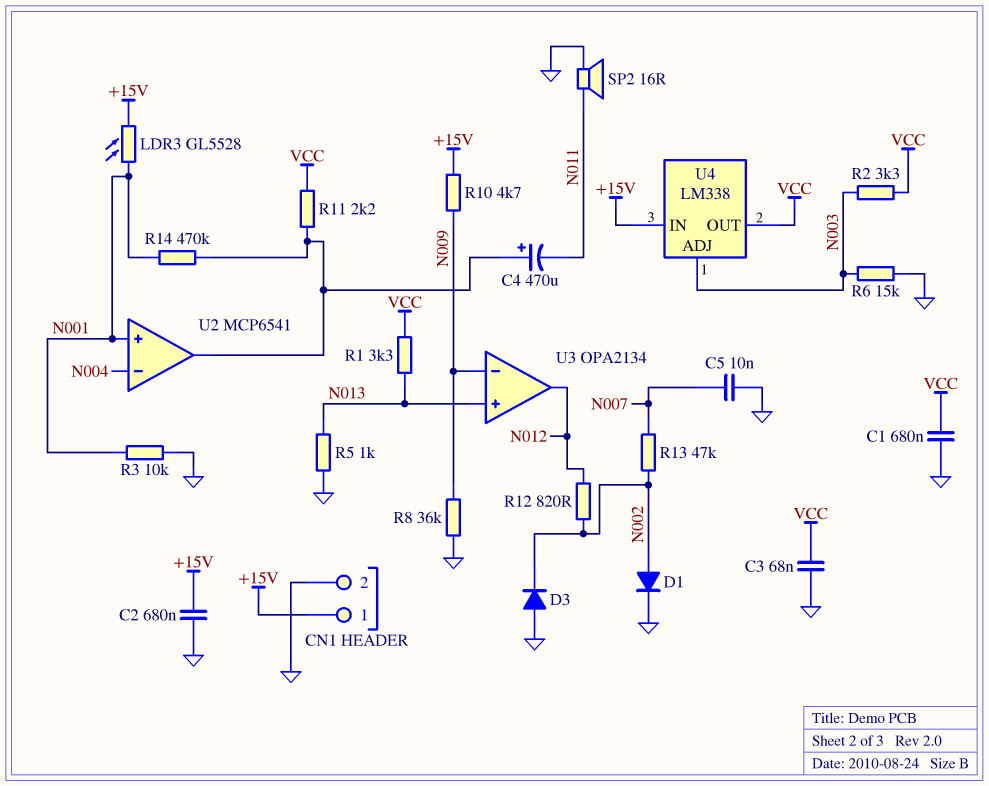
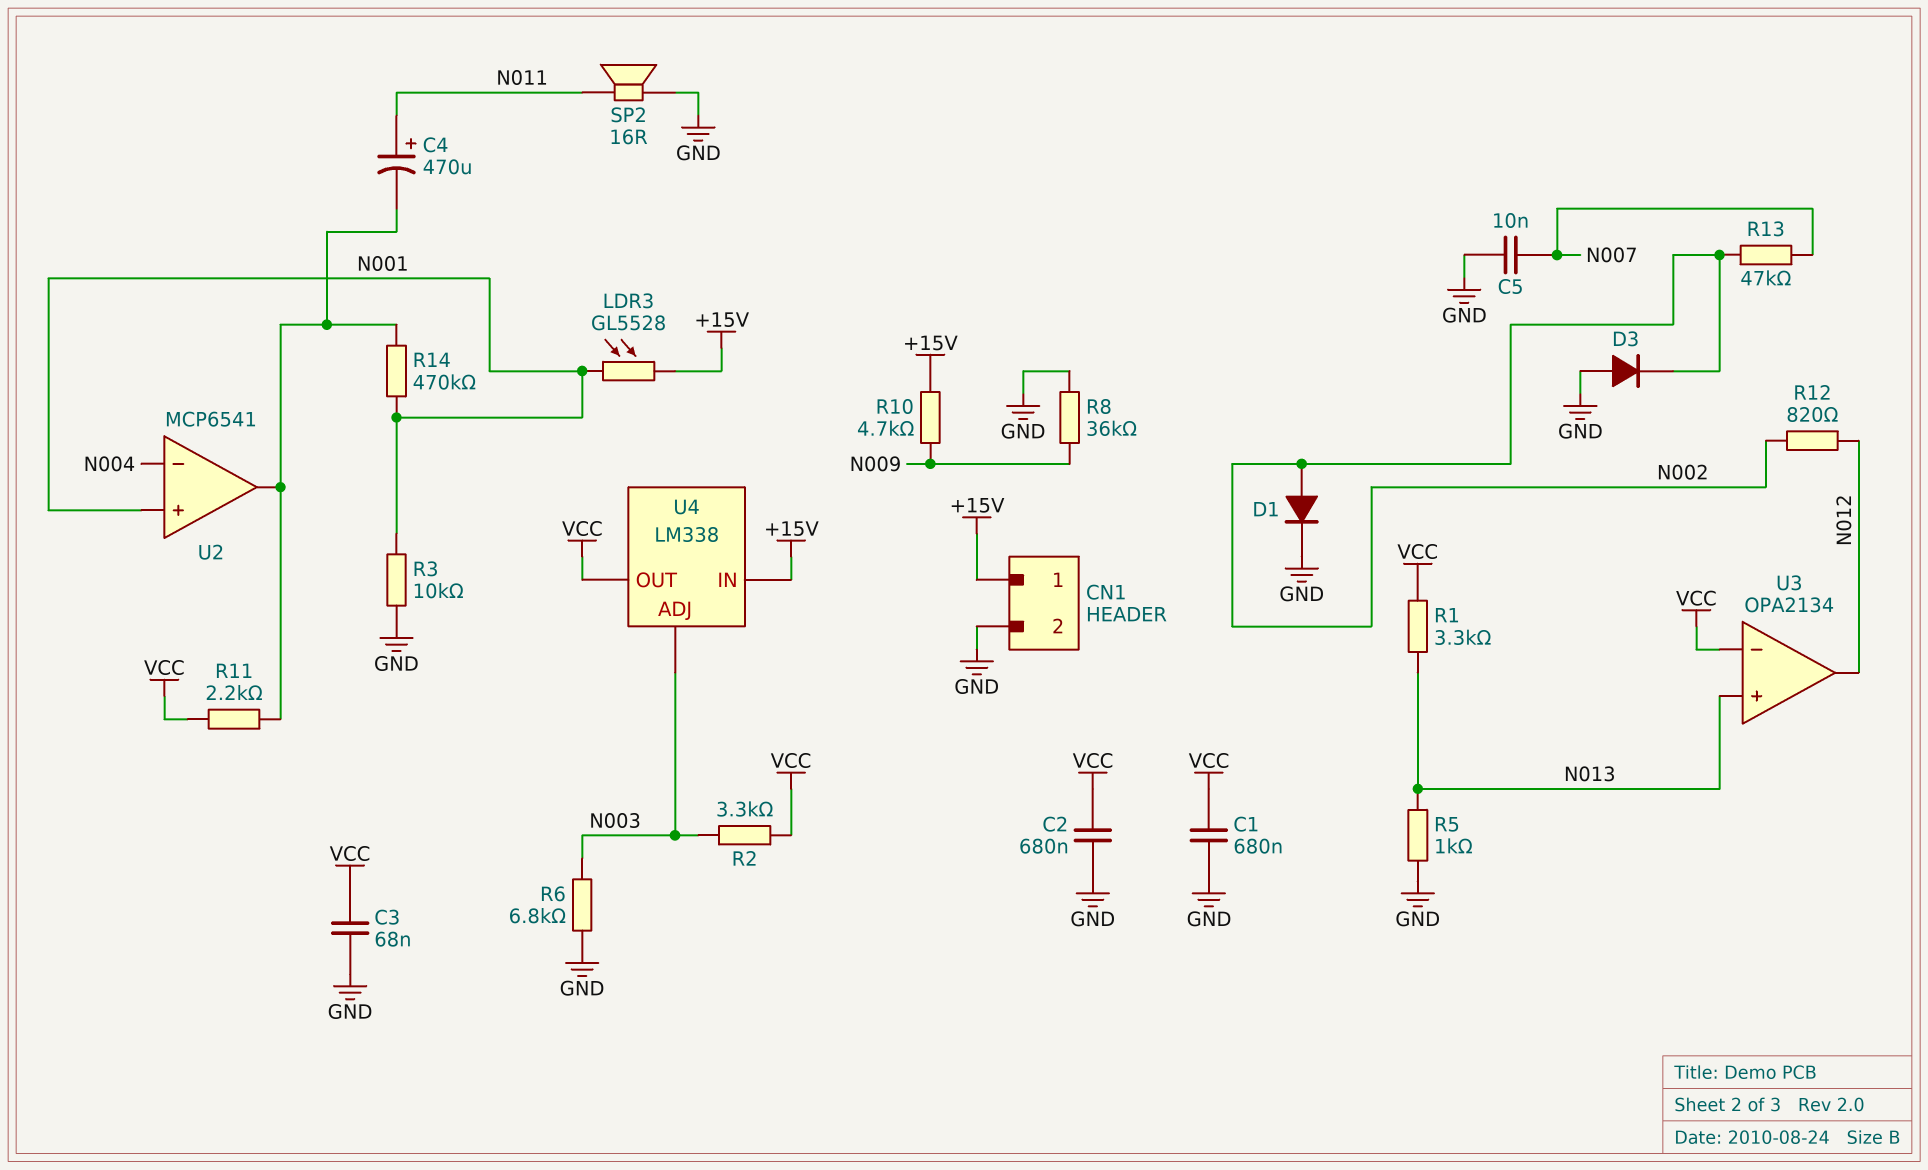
C2: 680nF (+15V, GND) -> 680nF (GND, VCC)
C4: 470uF (plus U2/out, minus N011) -> 470uF (plus N011, minus U2/out)
R6: 15k (GND, N003) -> 6.8k (GND, N003)
U3 pin in-: N009 -> VCC

